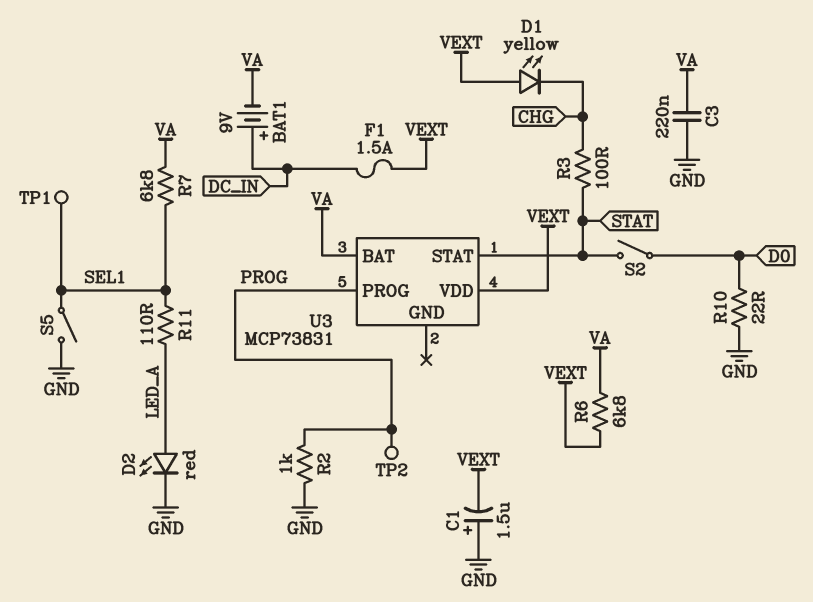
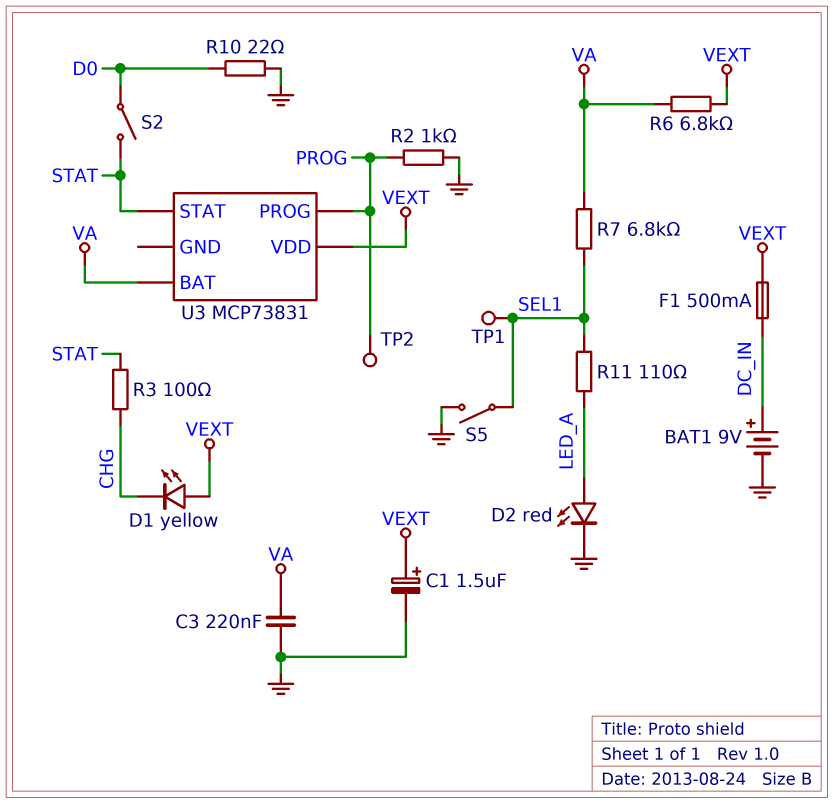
BAT1: 9V (plus DC_IN, minus VA) -> 9V (plus DC_IN, minus GND)
C1: 1.5uF (plus GND, minus VEXT) -> 1.5uF (plus VEXT, minus GND)
F1: 1.5A (DC_IN, VEXT) -> 500mA (DC_IN, VEXT)

